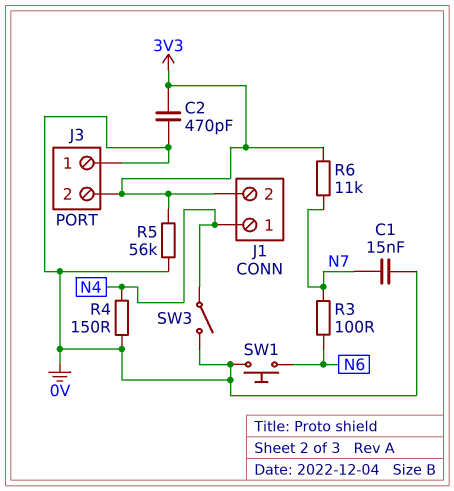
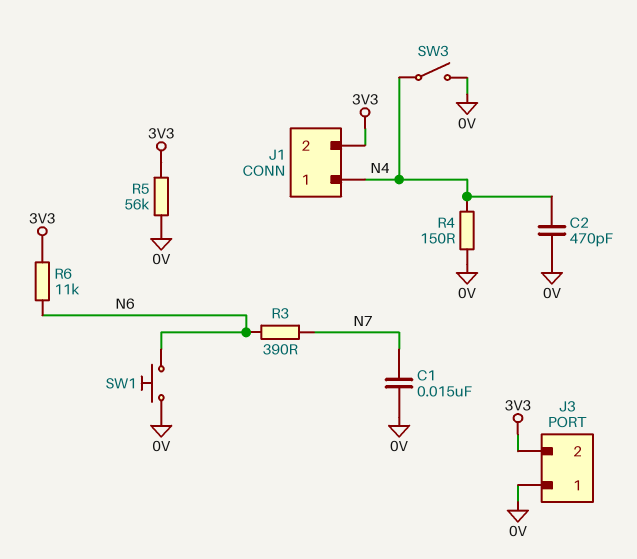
C2: 470pF (0V, 3V3) -> 470pF (0V, N4)
R3: 100 (N6, N7) -> 390 (N6, N7)
R6: 11k (3V3, N7) -> 11k (3V3, N6)

